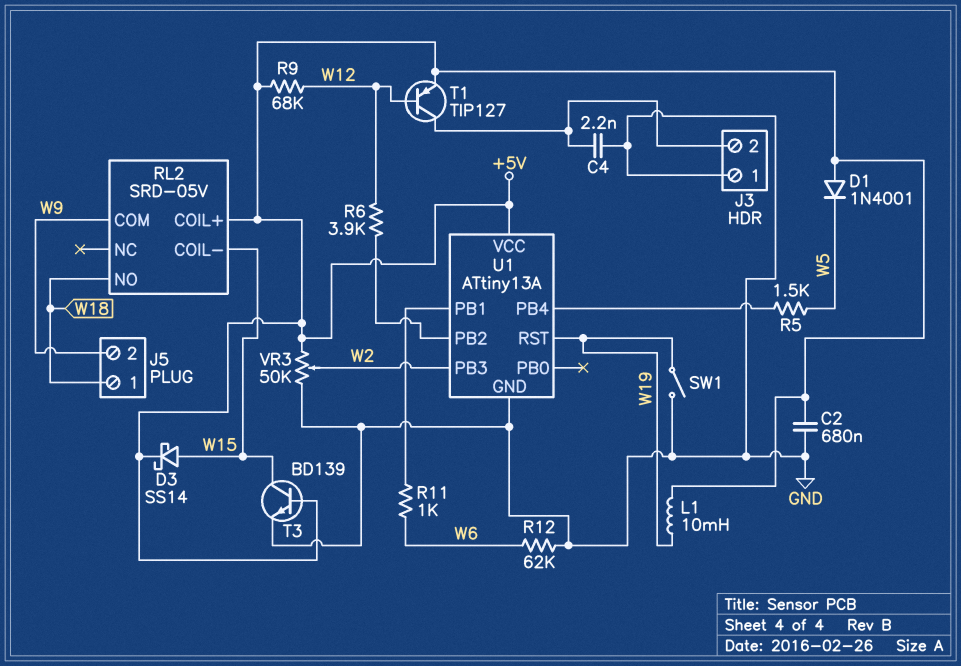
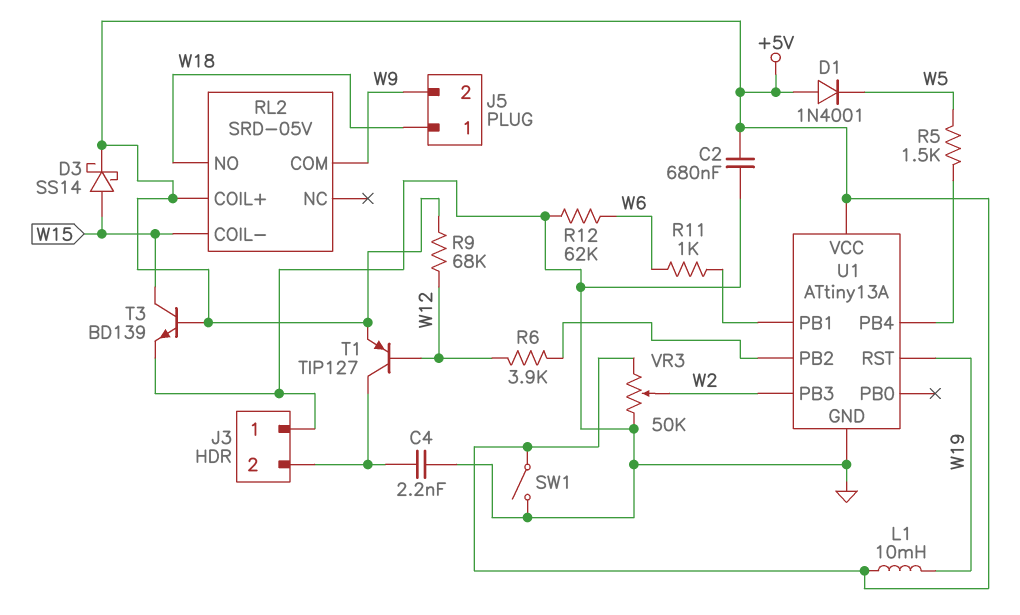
SW1: switch (GND, W19) -> switch (+5V, GND)

